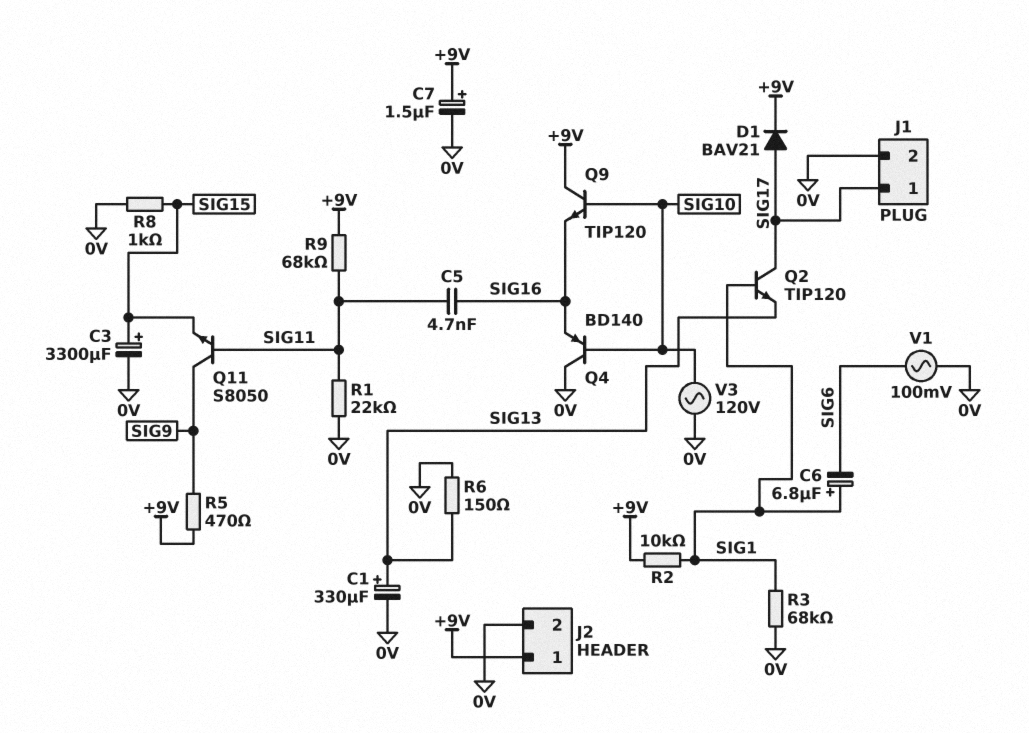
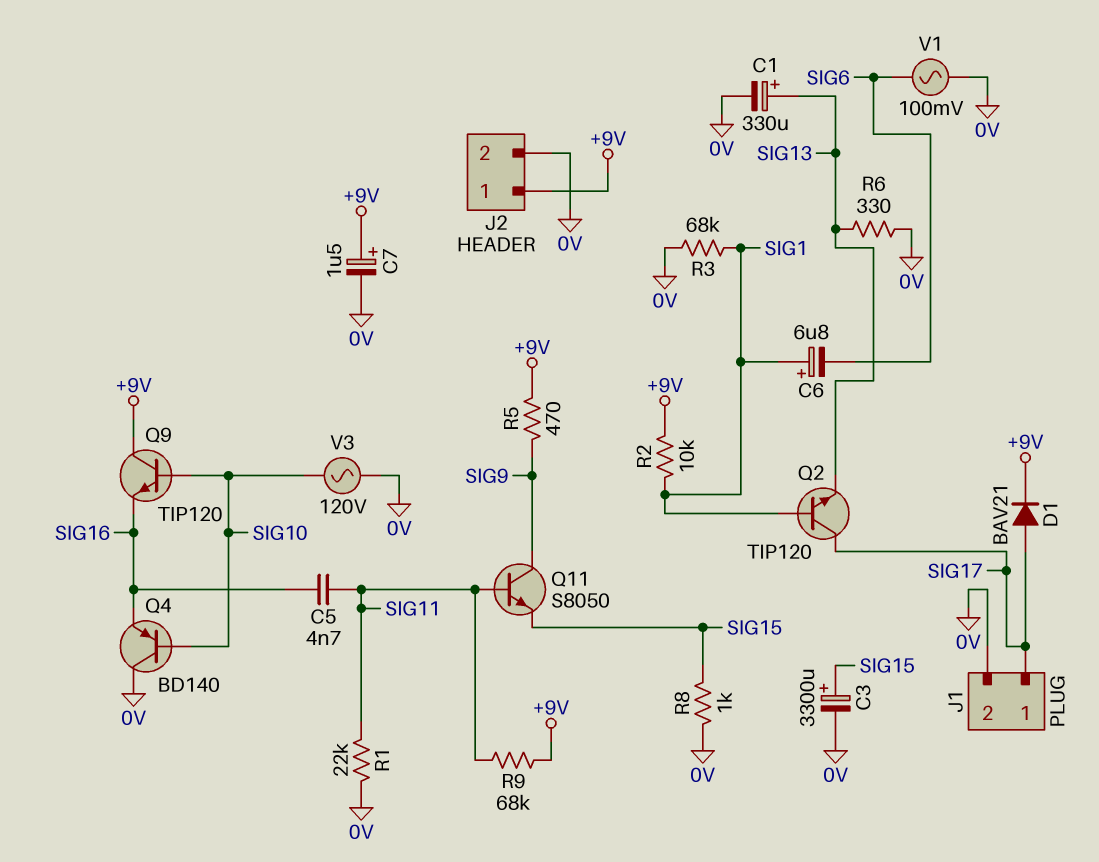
R6: 150 (0V, SIG13) -> 330 (0V, SIG13)

